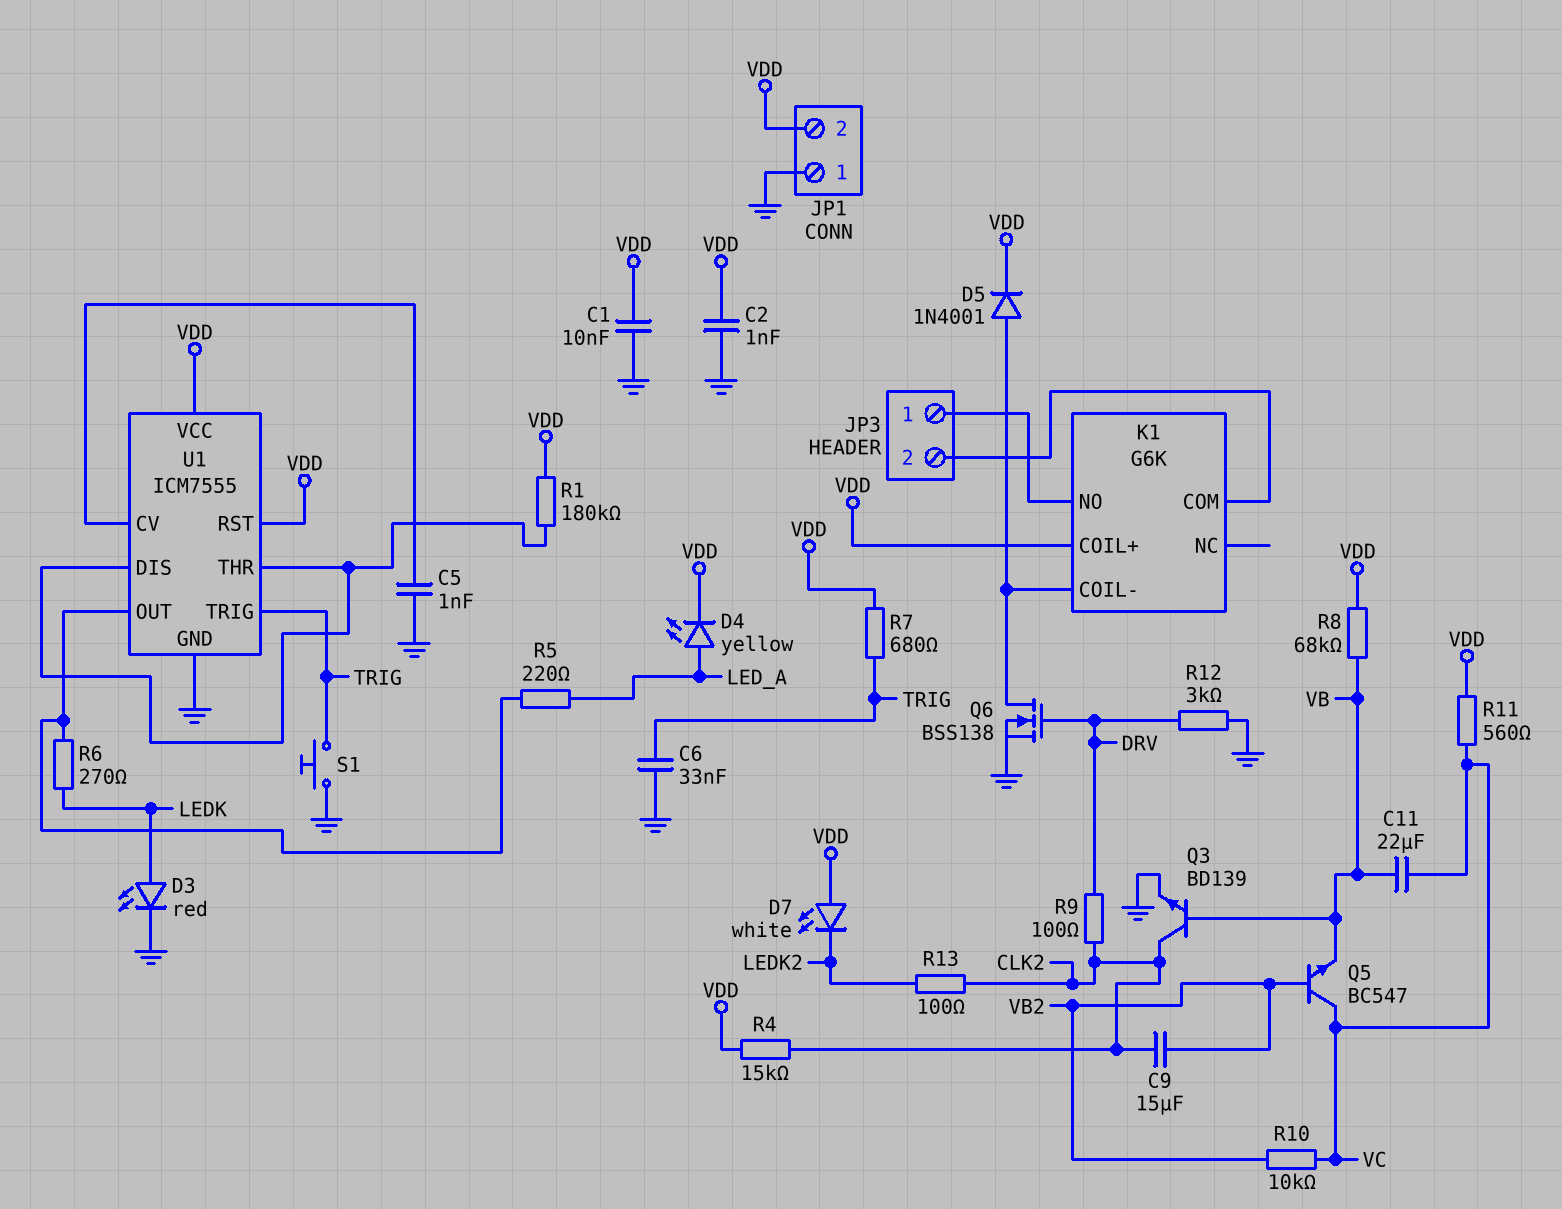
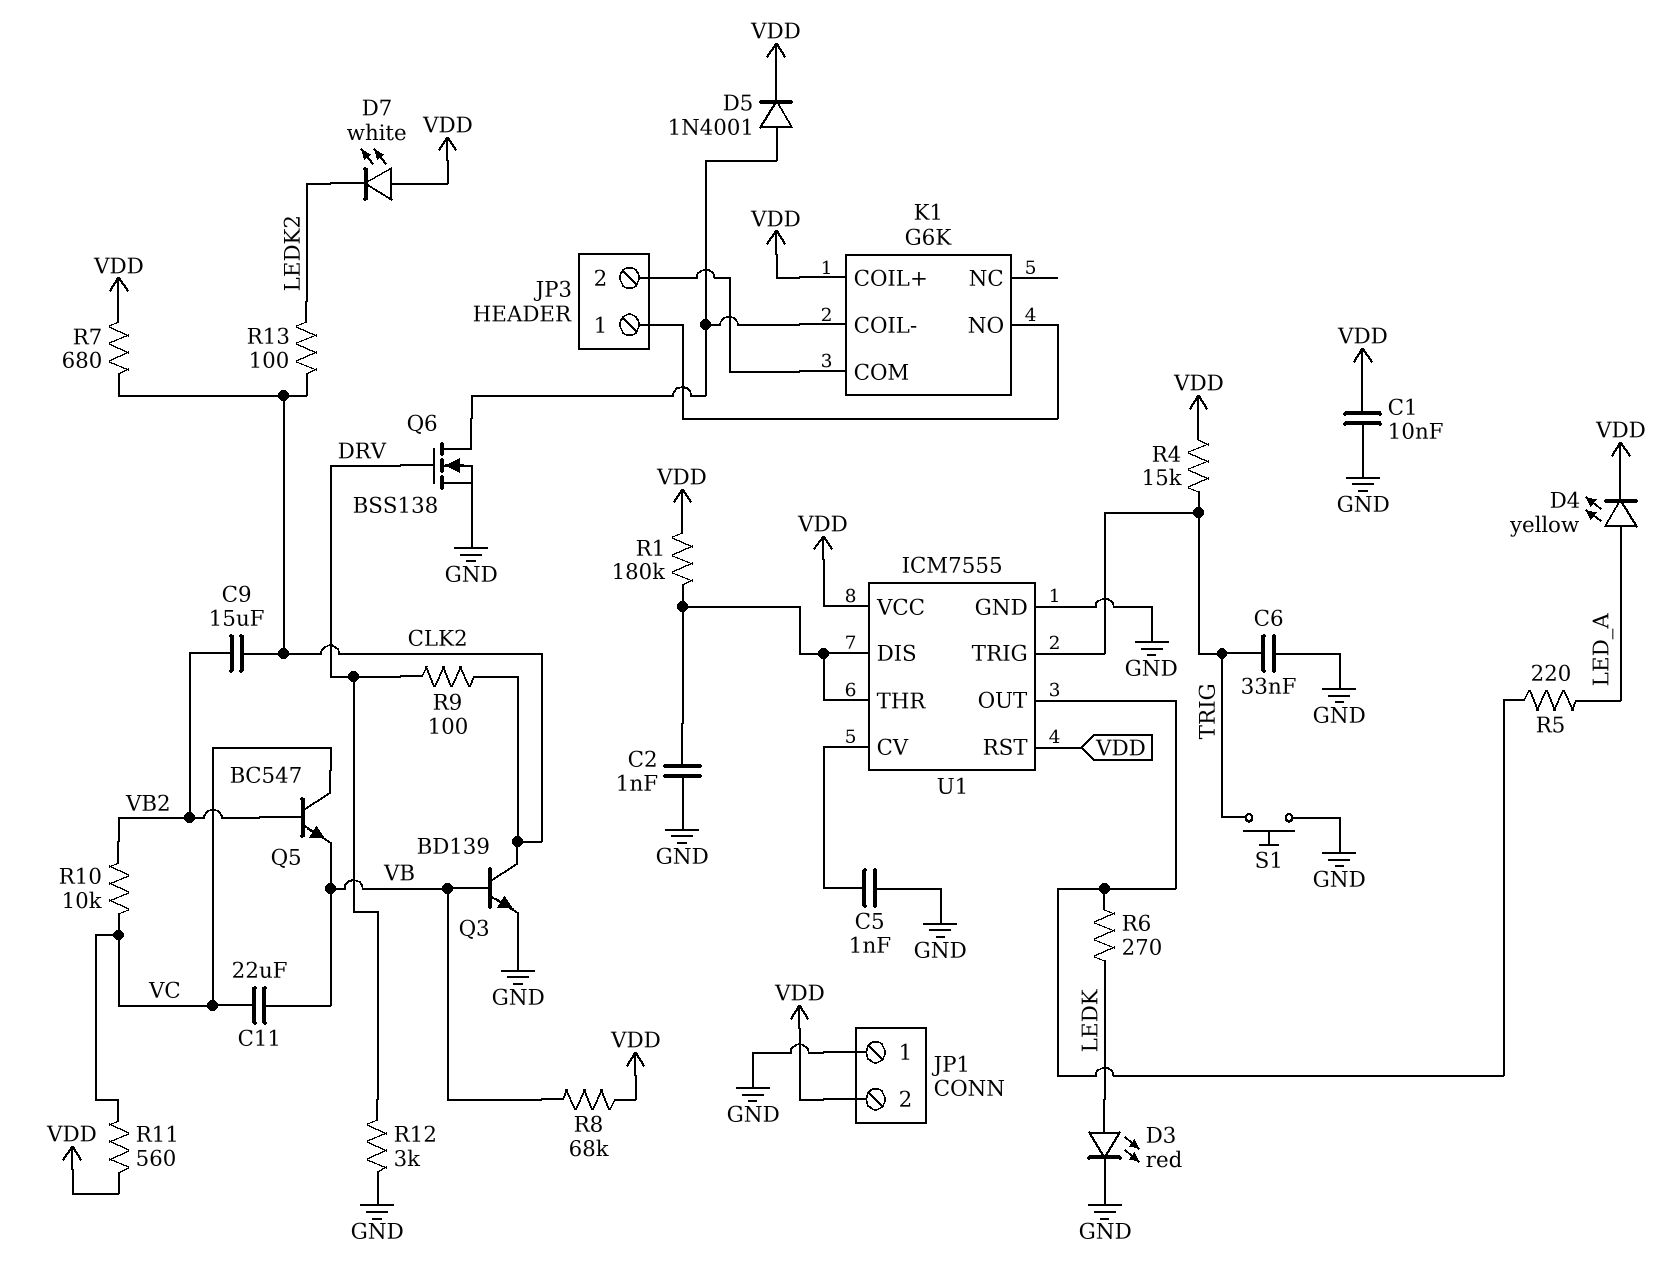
C2: 1nF (GND, VDD) -> 1nF (GND, U1/DIS)
R4: 15k (CLK2, VDD) -> 15k (TRIG, VDD)
R7: 680 (TRIG, VDD) -> 680 (CLK2, VDD)

